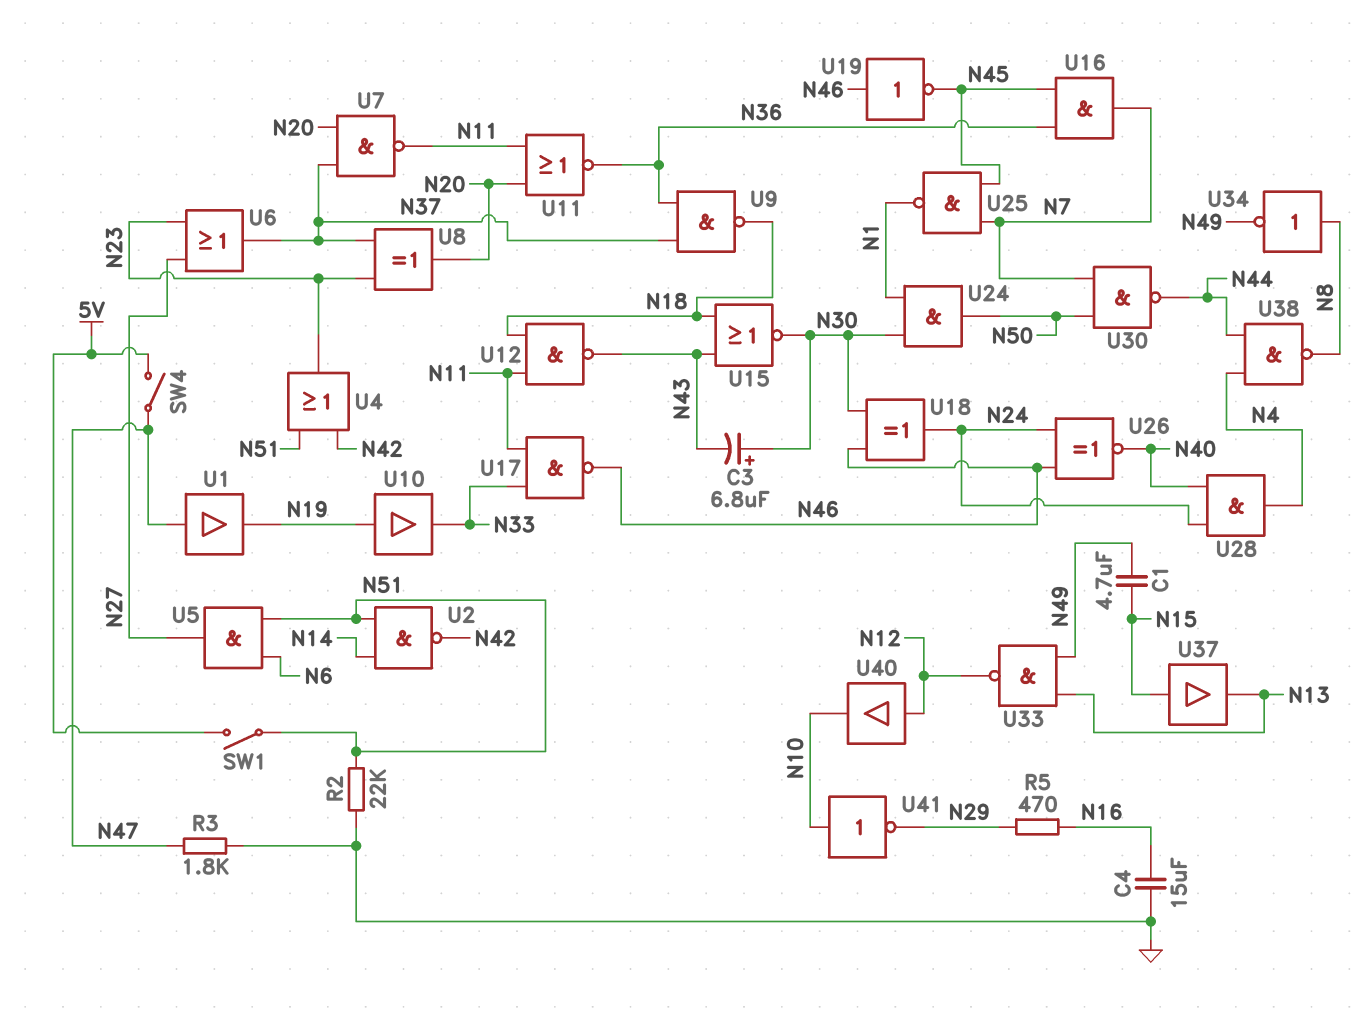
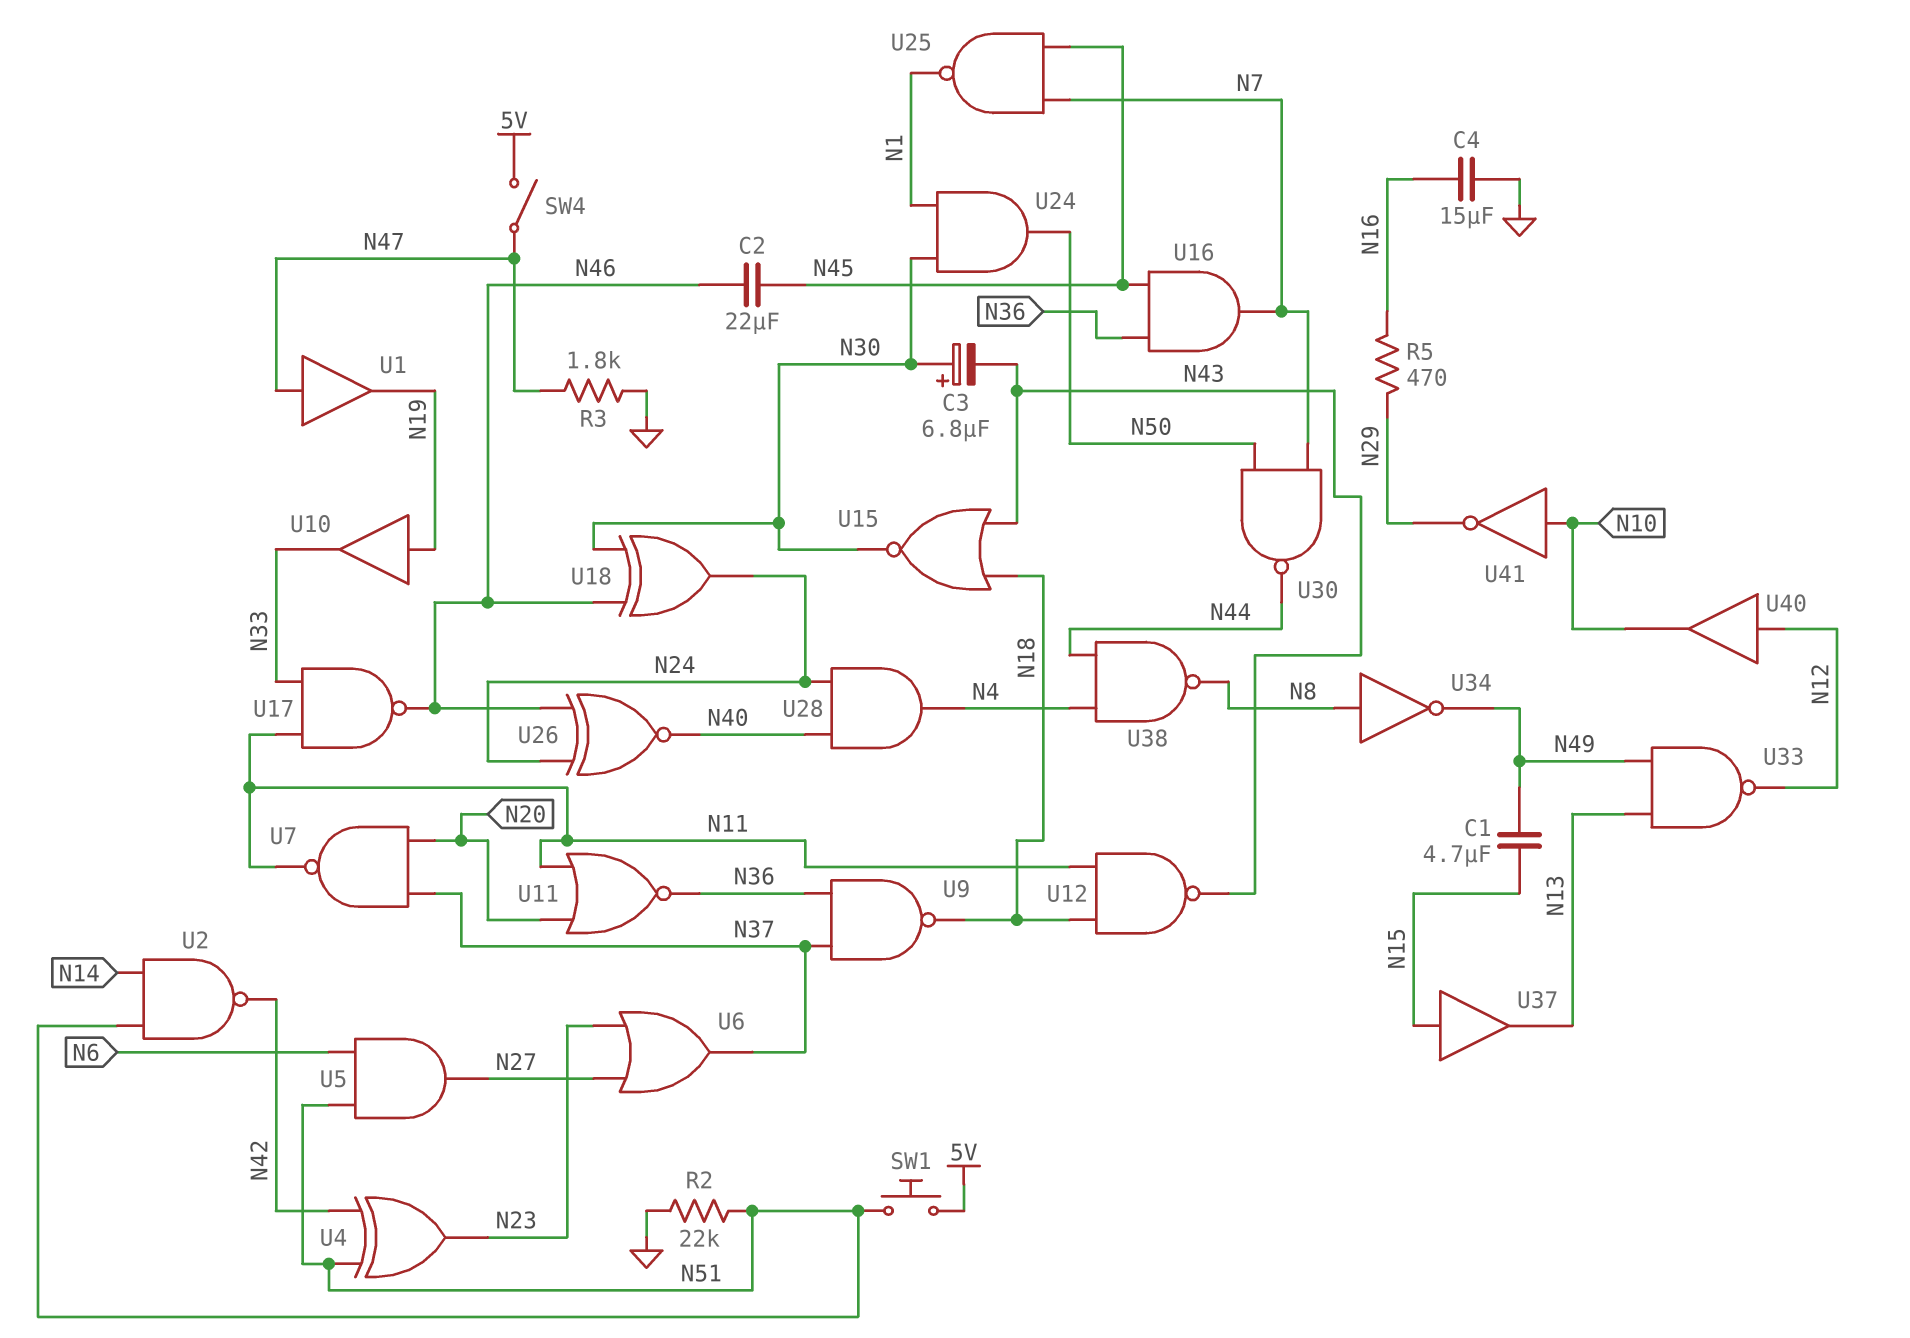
C2: none -> 22uF (N45, N46)
SW1: switch (5V, N51) -> button (5V, N51)
U4: OR (in N42, in N51, out N23) -> XOR (in N42, in N51, out N23)
U8: XOR (in N23, in N37, out N20) -> none
U19: NOT (in N46, out N45) -> none

